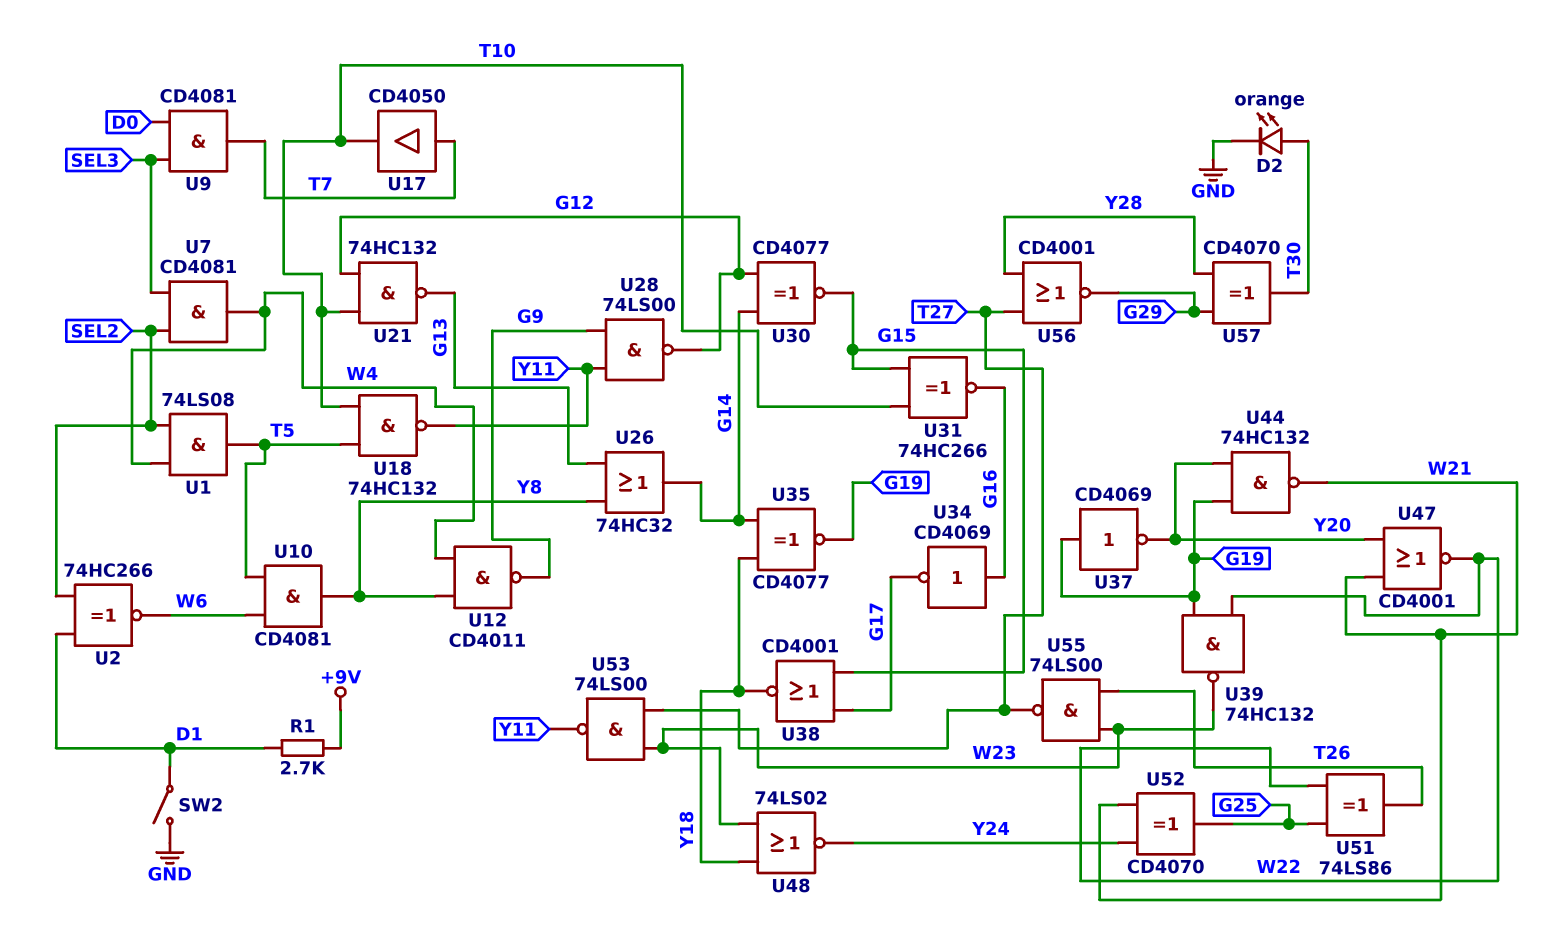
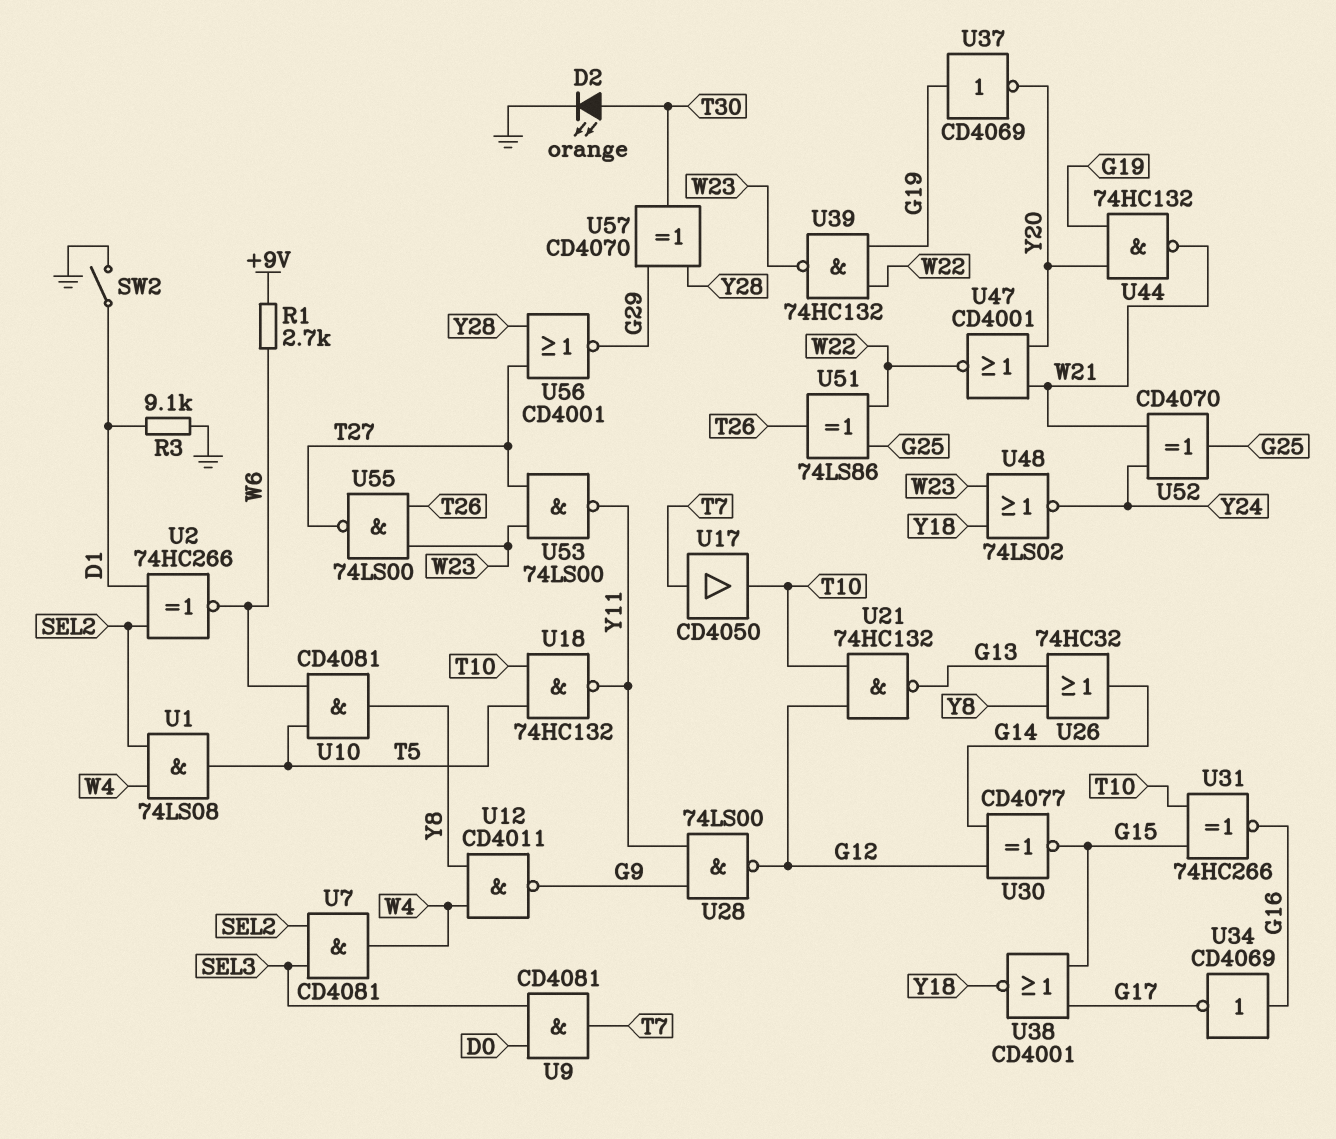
R1: 2.7k (+9V, D1) -> 2.7k (+9V, W6)
R3: none -> 9.1k (D1, GND)
U35: XNOR CD4077 (in G14, in Y18, out G19) -> none

